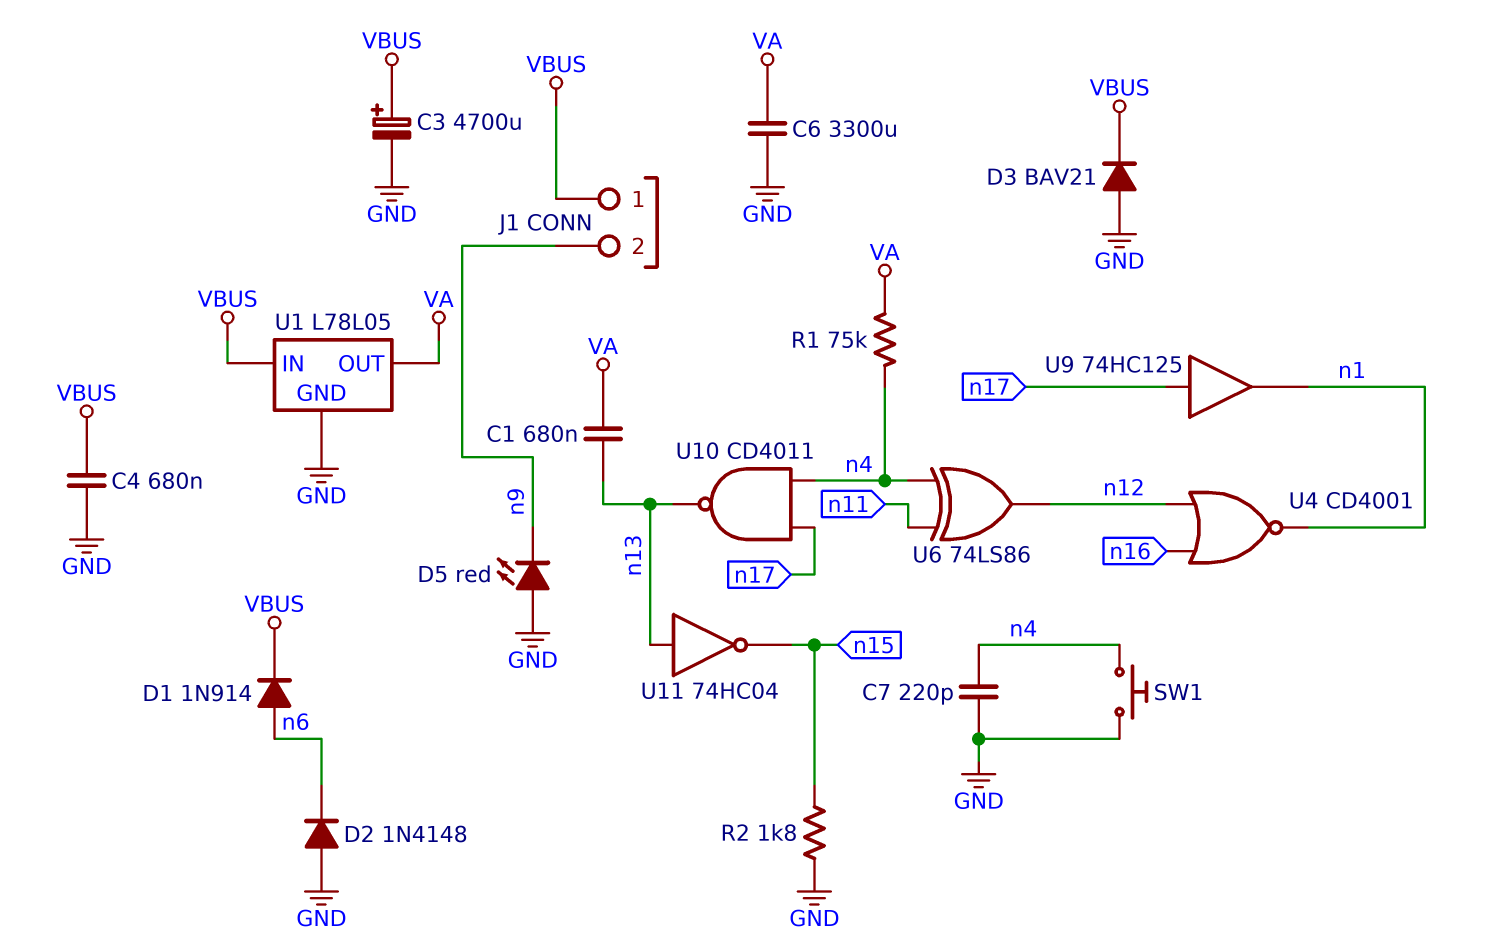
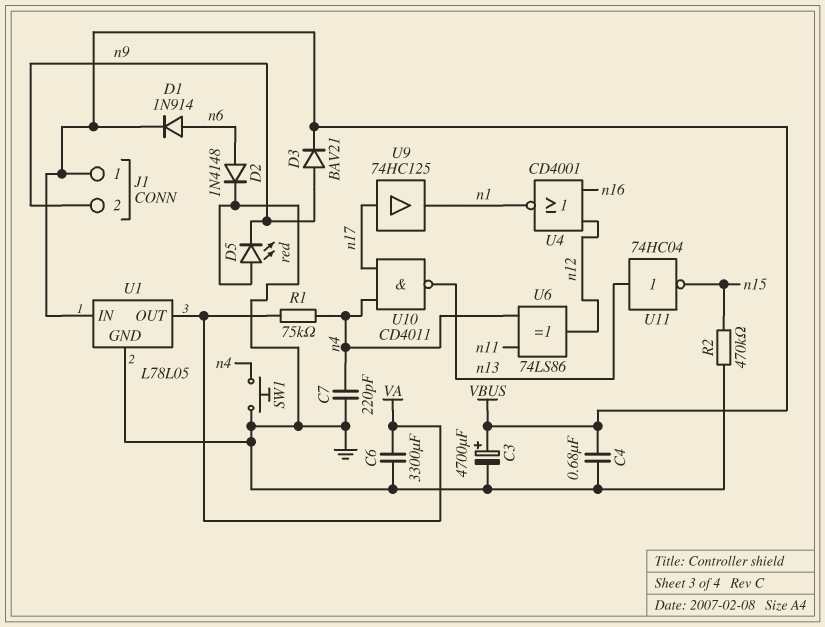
C1: 680nF (VA, n13) -> none
D2: diode 1N4148 (A GND, K n6) -> diode 1N4148 (A n6, K GND)
D3: diode BAV21 (A GND, K VBUS) -> diode BAV21 (A n9, K VBUS)
R2: 1.8k (GND, n15) -> 470k (GND, n15)

